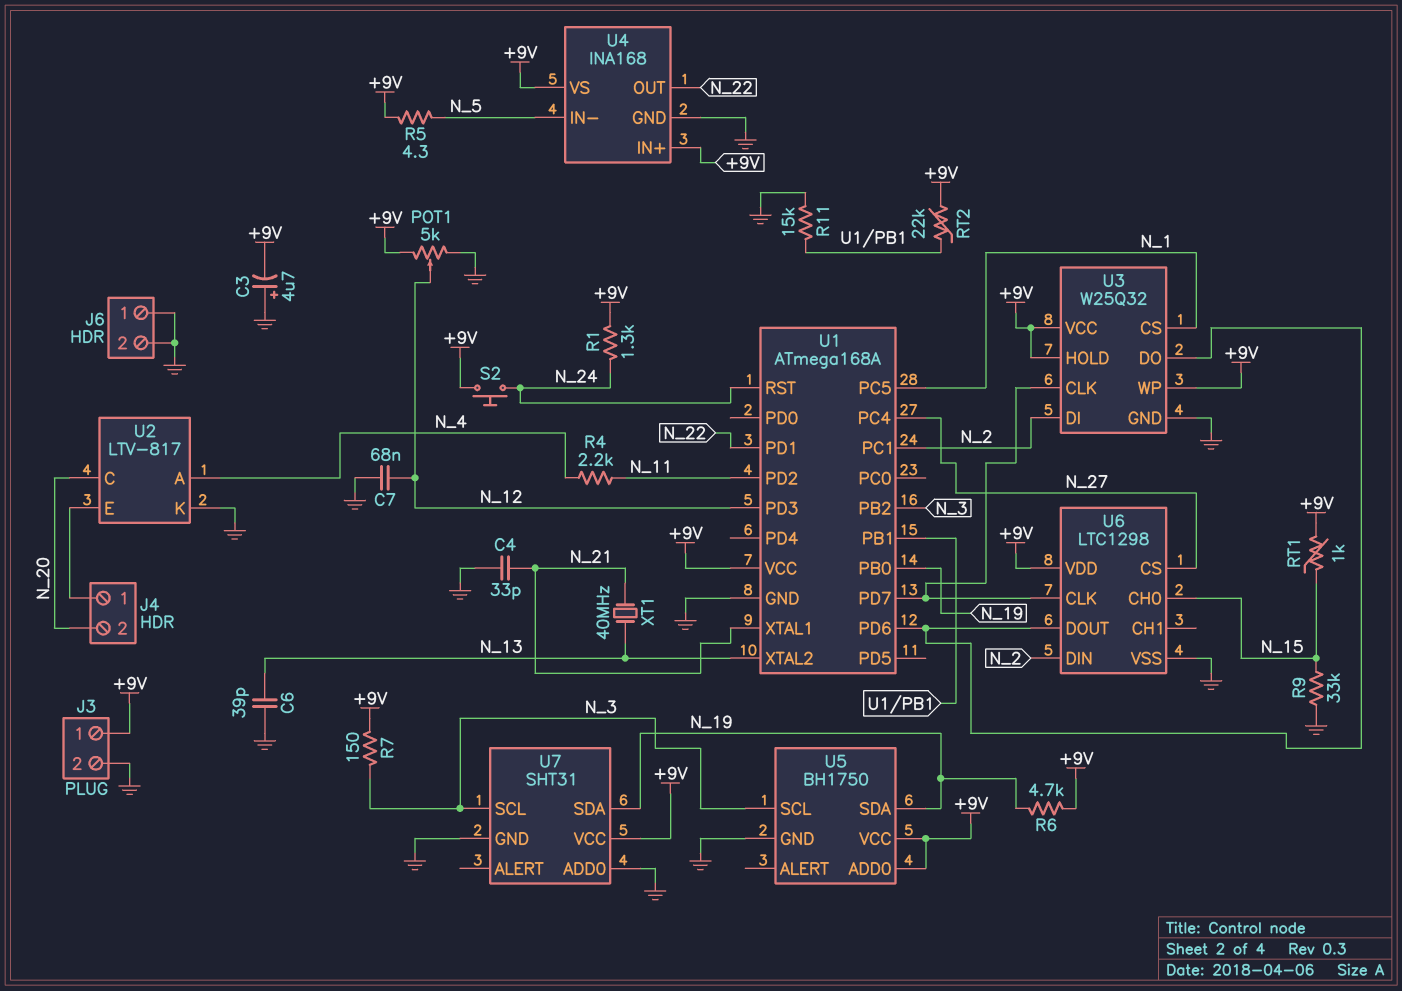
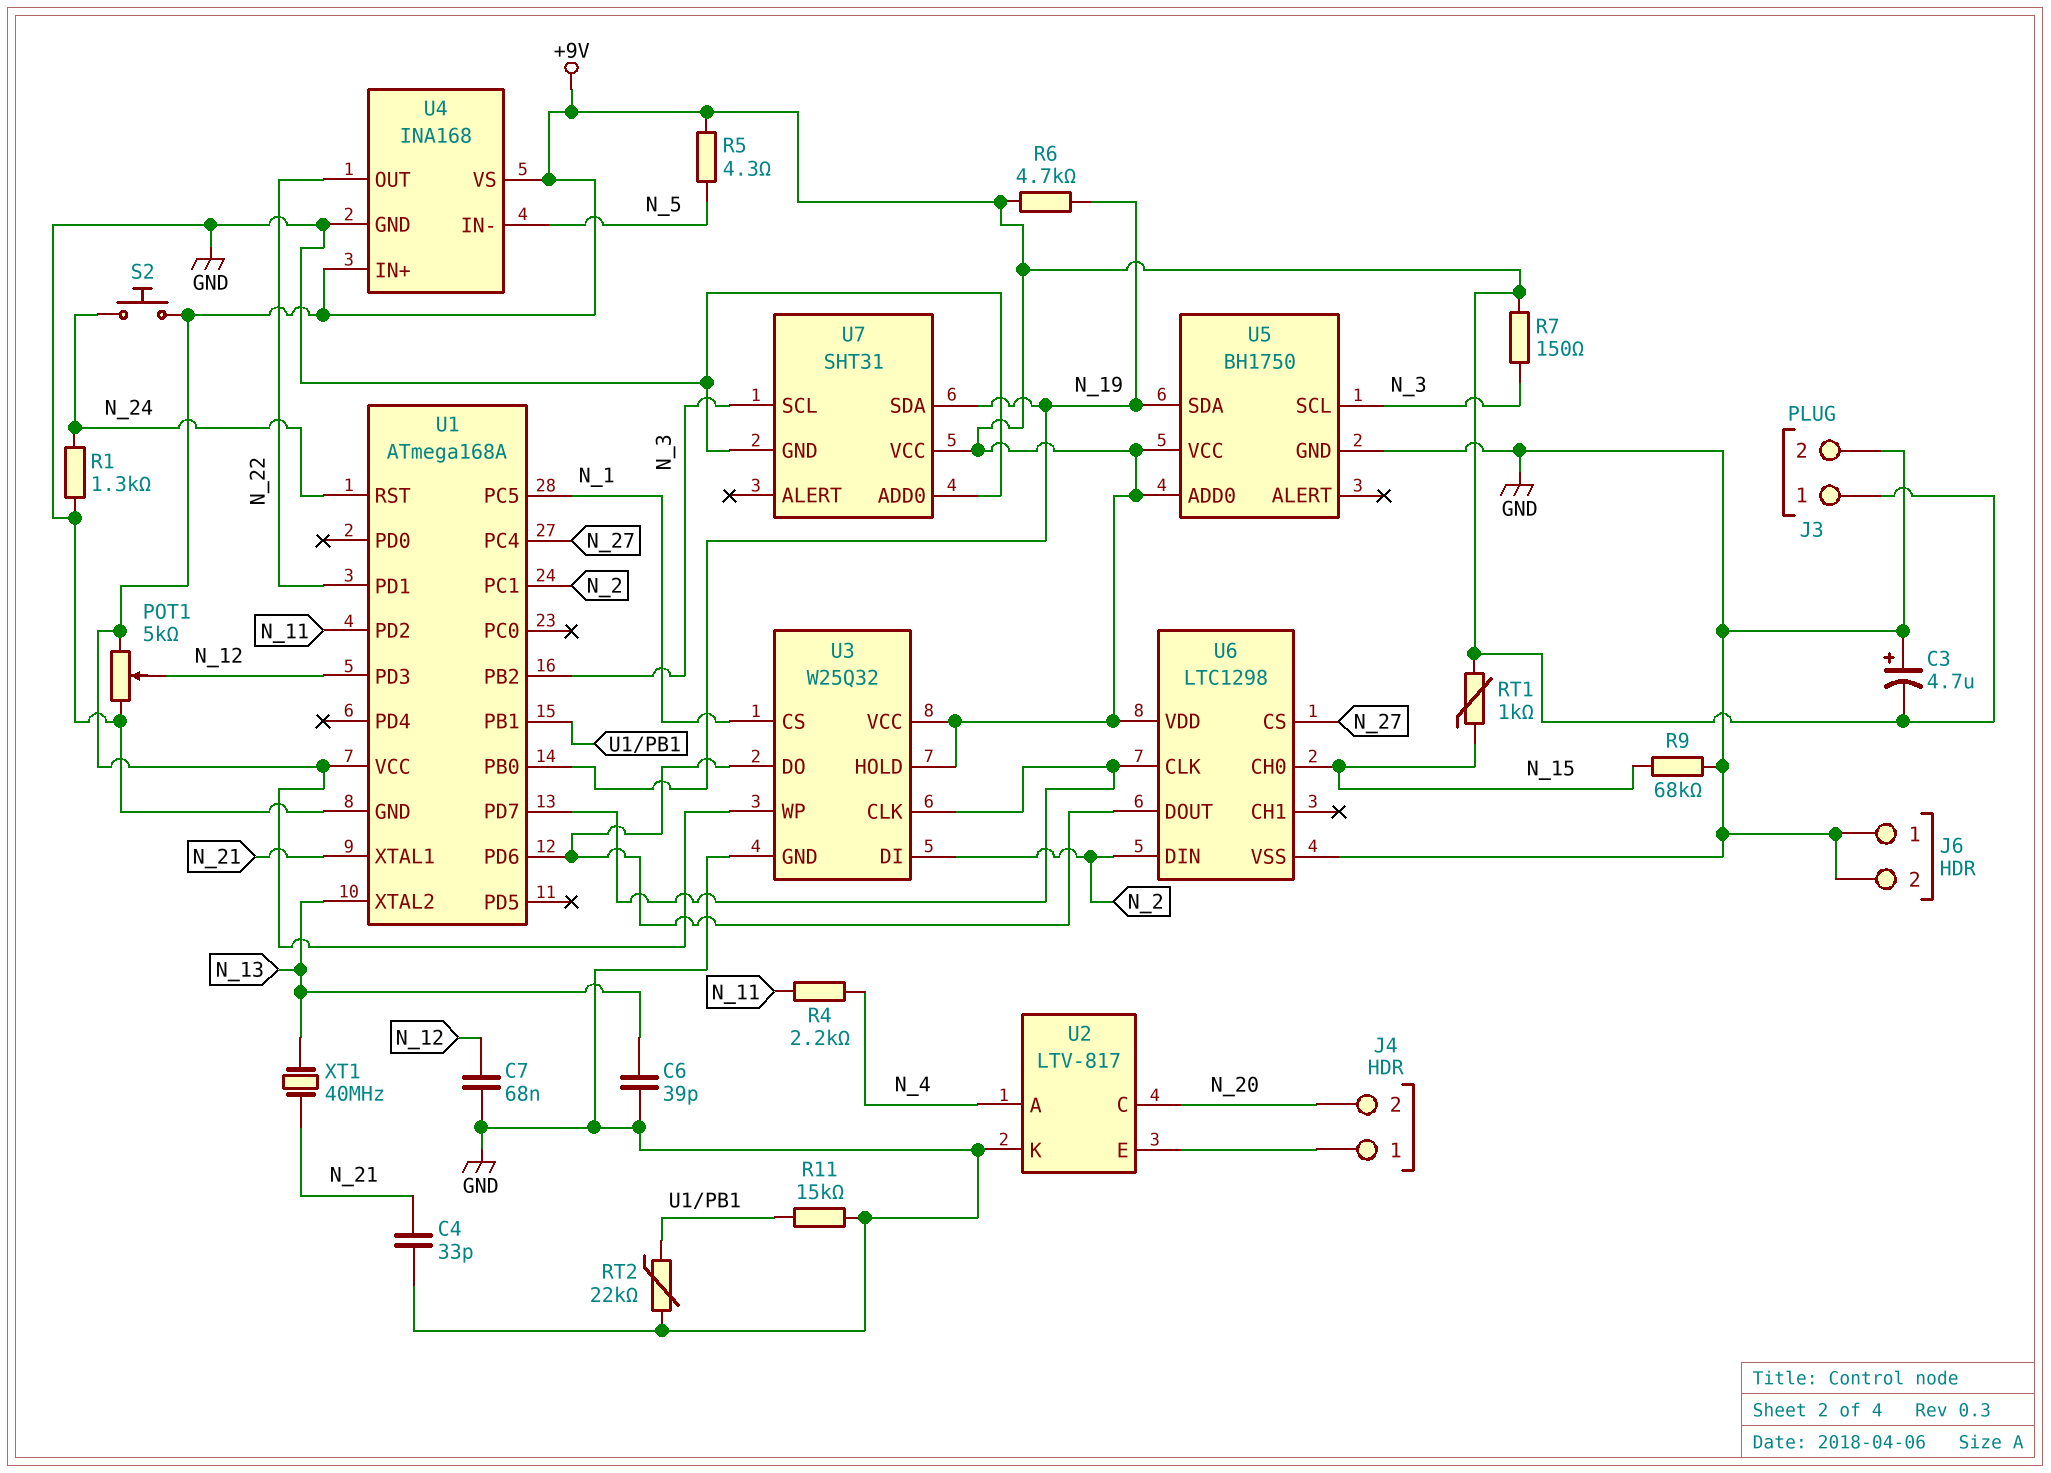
R1: 1.3k (+9V, N_24) -> 1.3k (GND, N_24)
R9: 33k (GND, N_15) -> 68k (GND, N_15)
RT2: 22k (+9V, U1/PB1) -> 22k (GND, U1/PB1)

